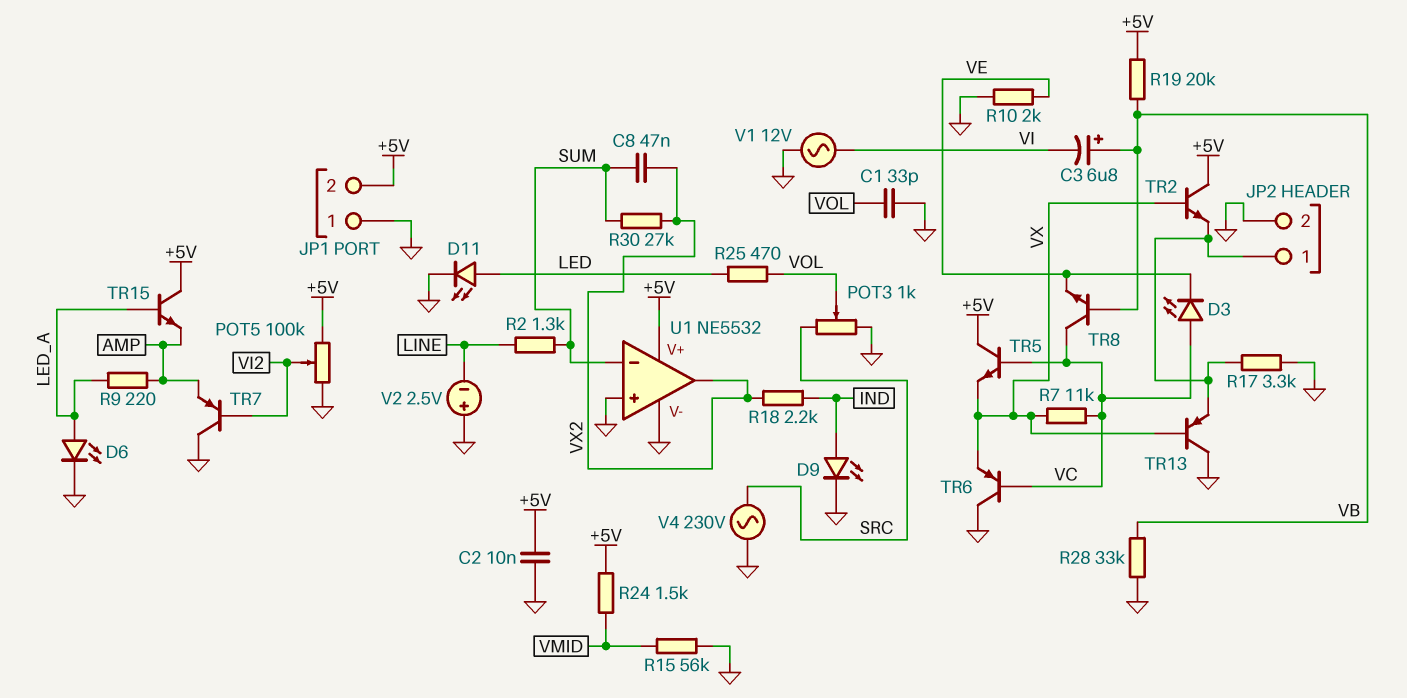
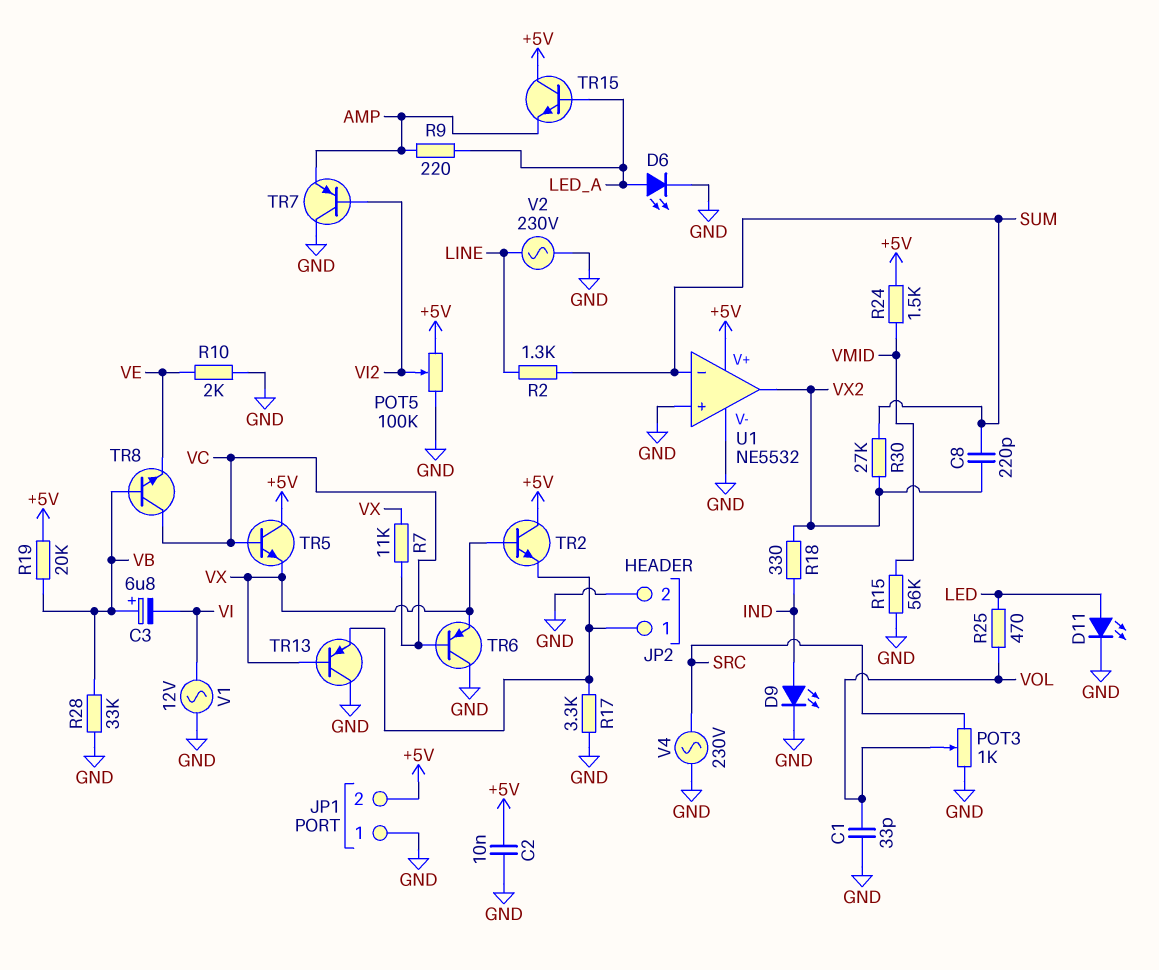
C8: 47nF (SUM, VX2) -> 220pF (SUM, VX2)
D3: LED (A VC, K VE) -> none
R18: 2.2k (IND, VX2) -> 330 (IND, VX2)
V2: 2.5V (plus GND, minus LINE) -> AC 230V (GND, LINE)

